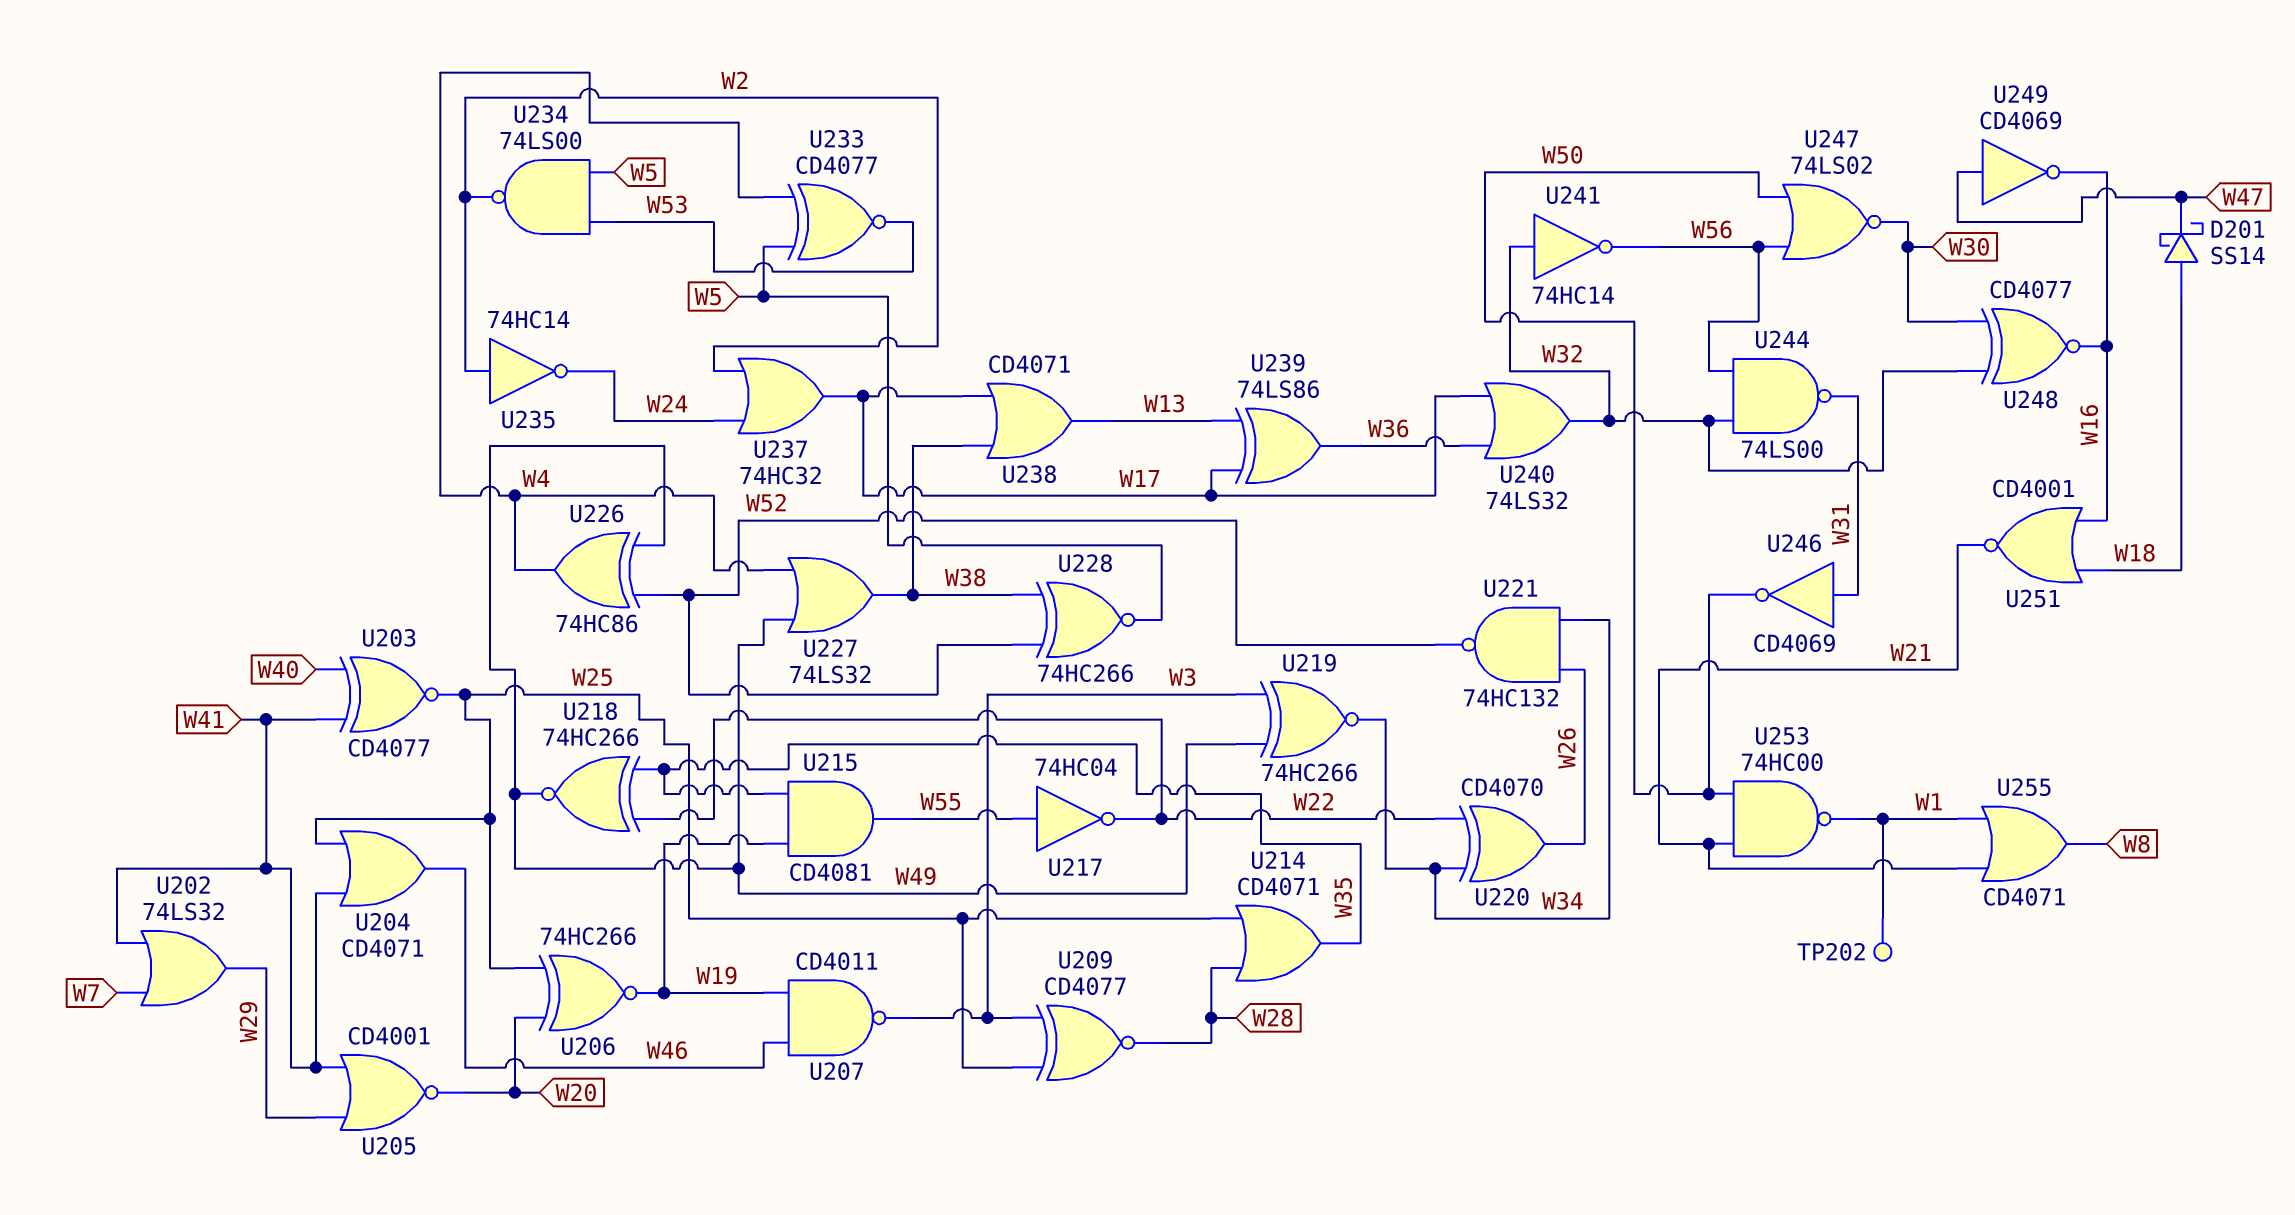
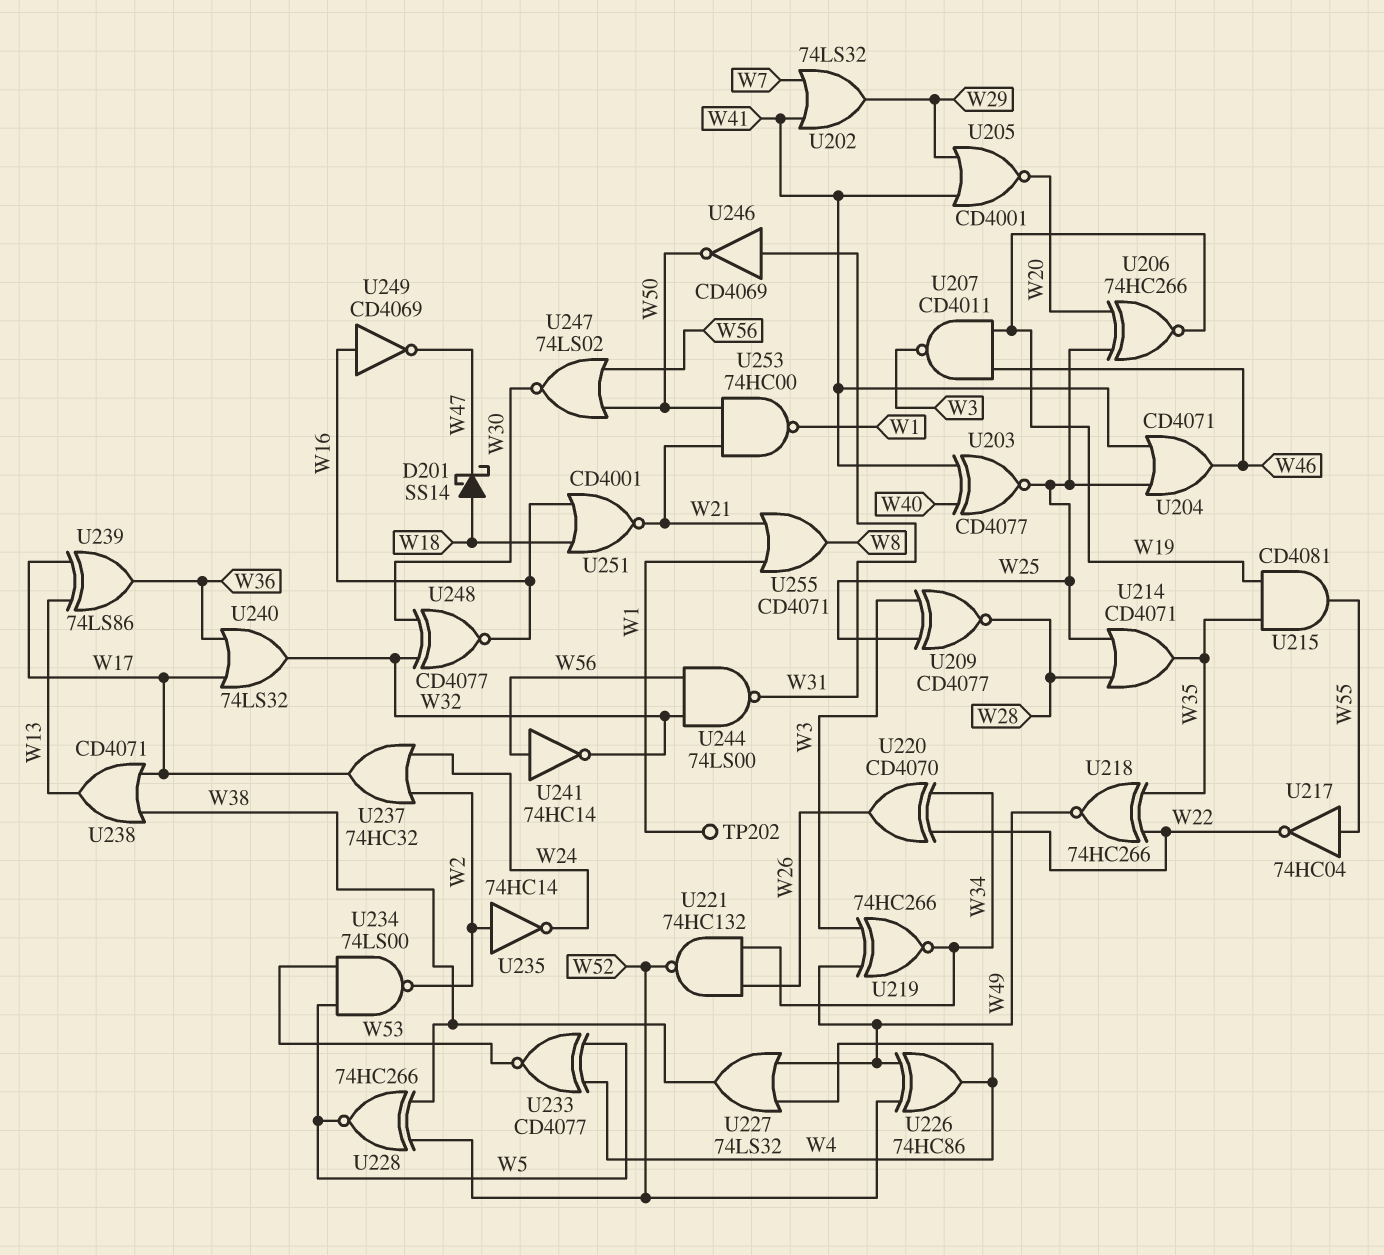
U241: NOT 74HC14 (in W32, out W56) -> NOT 74HC14 (in W56, out W32)
U249: NOT CD4069 (in W47, out W16) -> NOT CD4069 (in W16, out W47)

